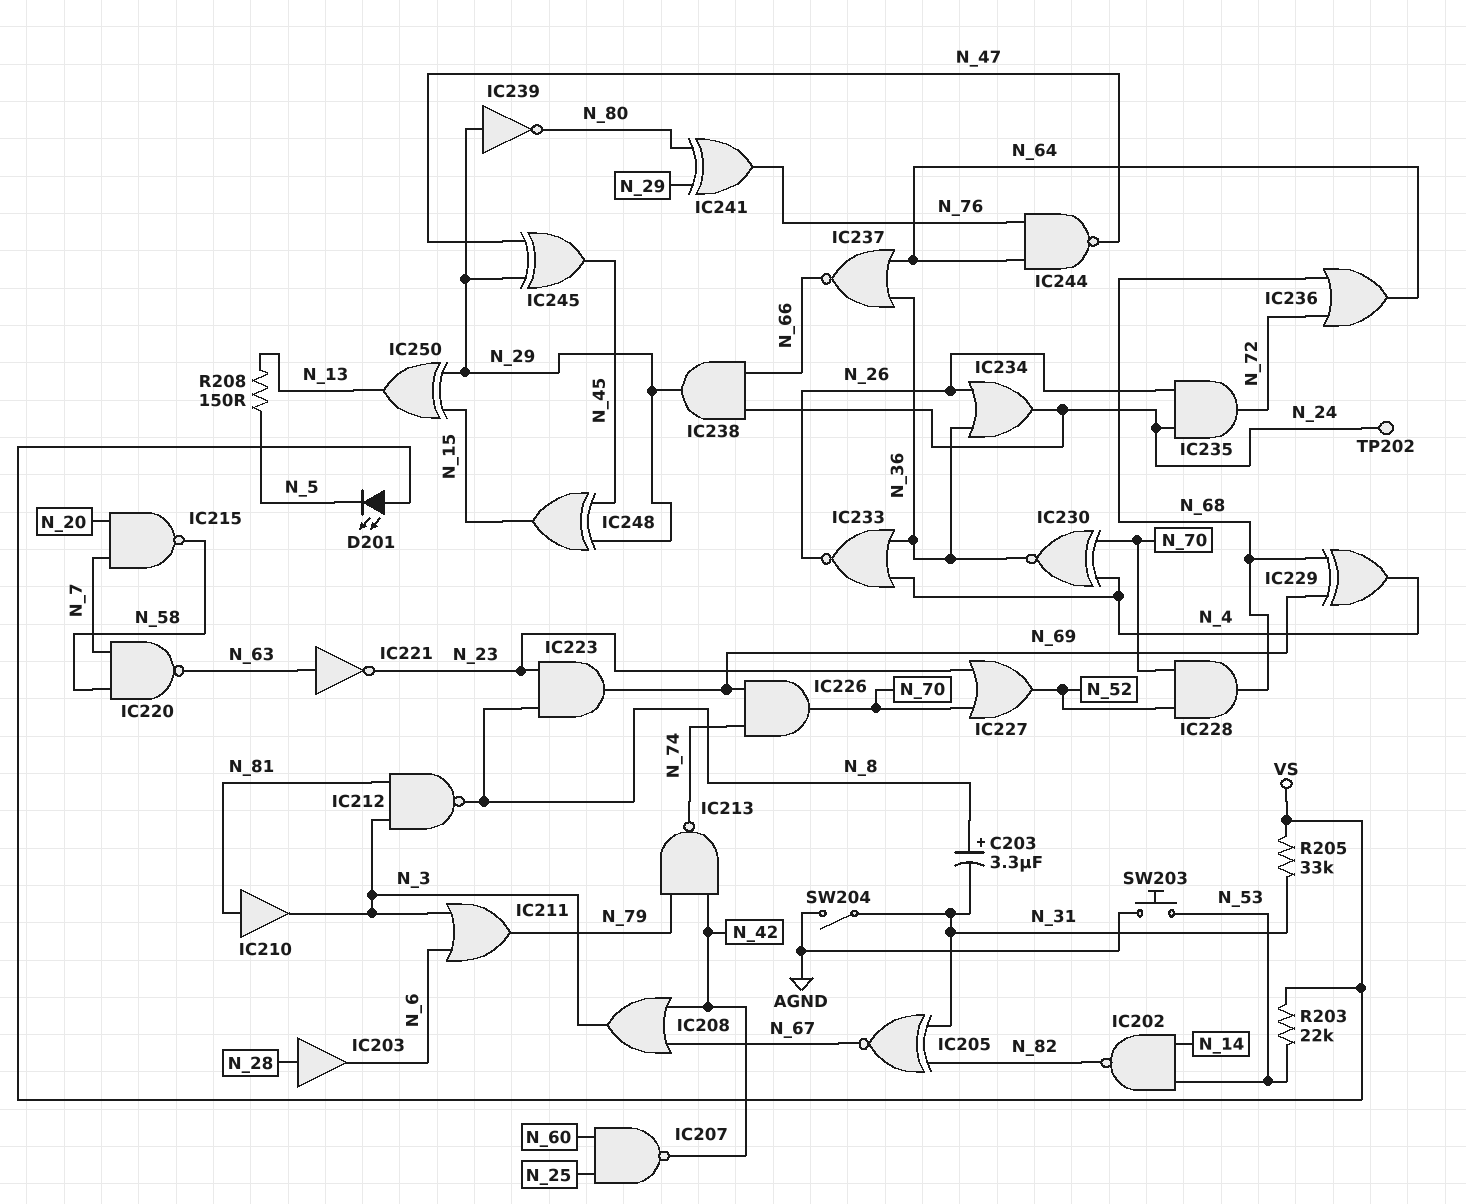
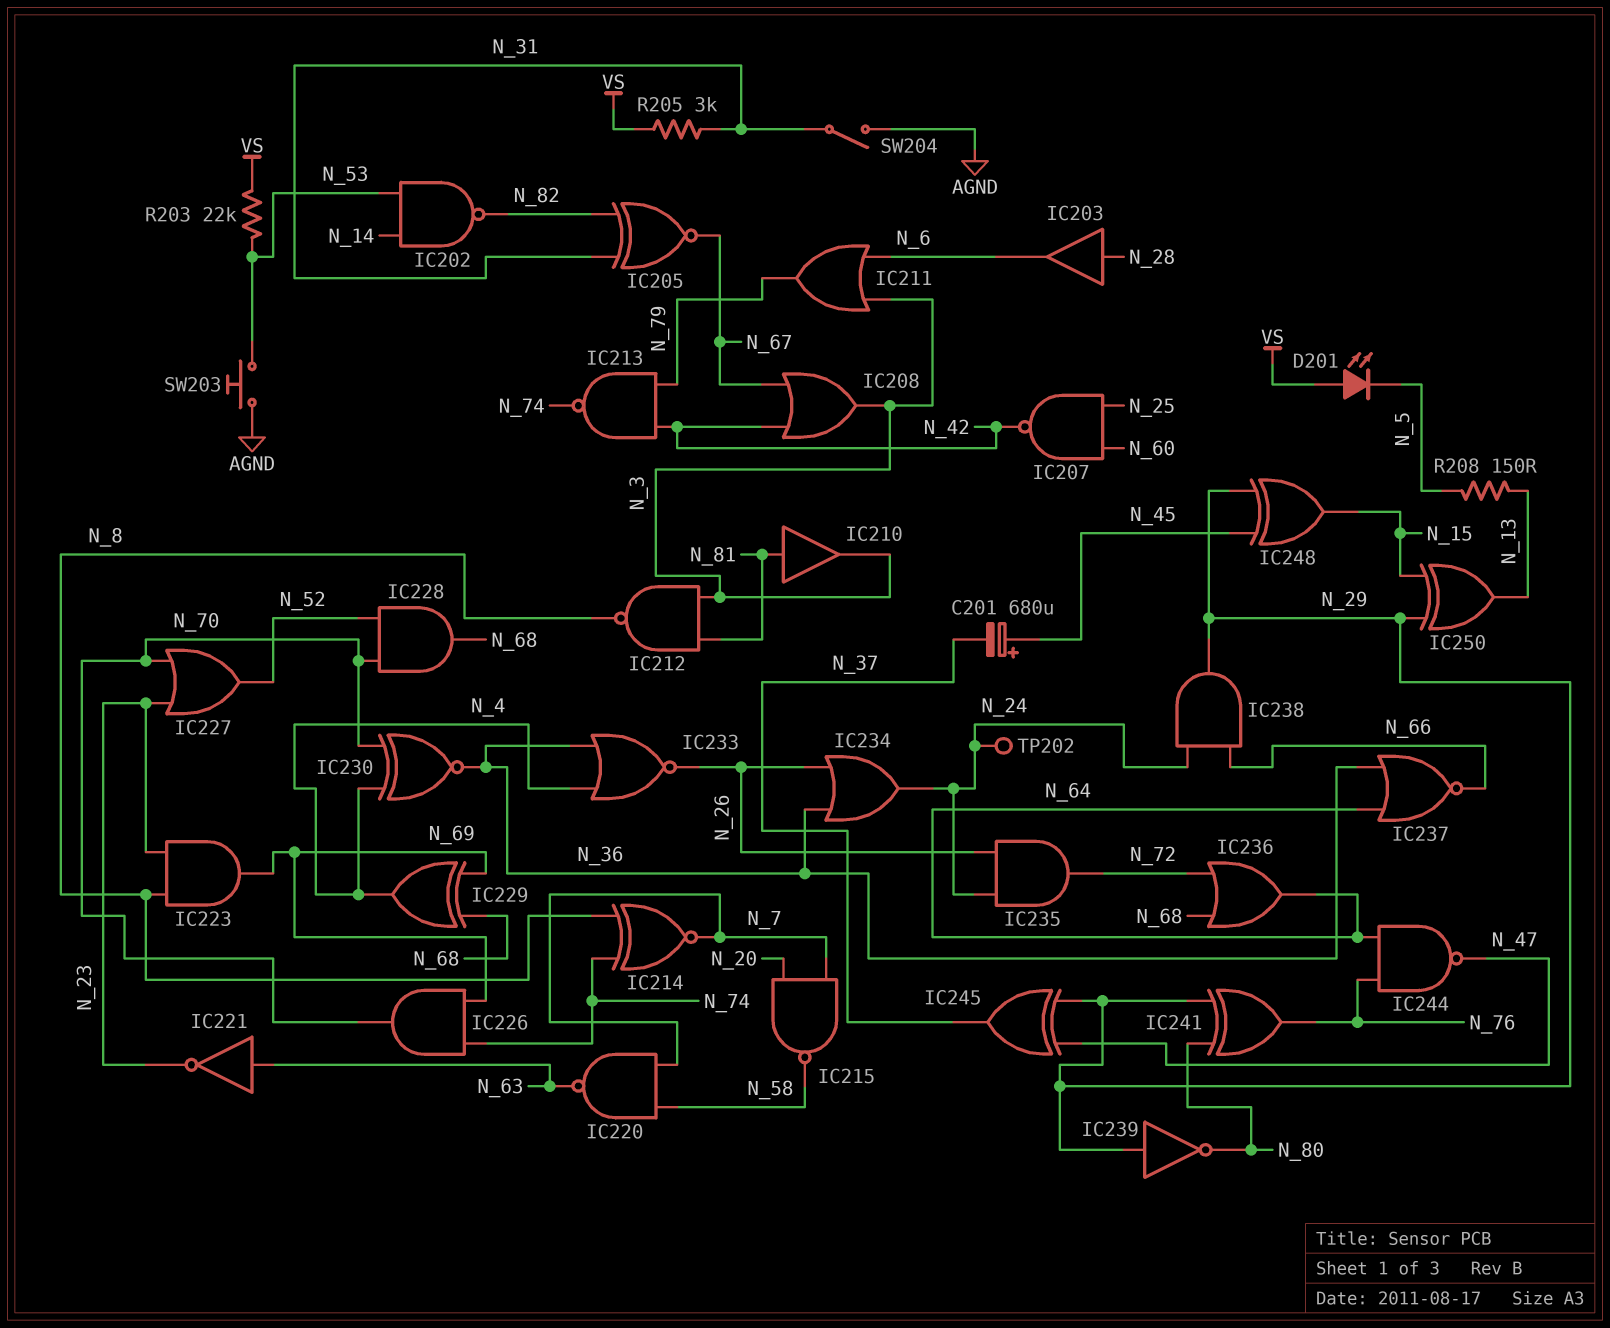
C201: none -> 680uF (plus N_45, minus N_37)
C203: 3.3uF (plus N_8, minus N_31) -> none
IC214: none -> XNOR (in N_8, in N_74, out N_7)
IC245: XOR (in N_29, in N_47, out N_45) -> XOR (in N_29, in N_47, out N_37)
R205: 33k (N_31, VS) -> 3k (N_31, VS)

